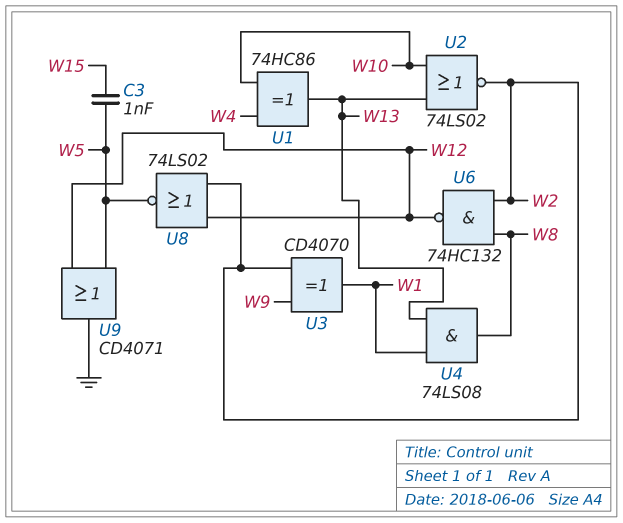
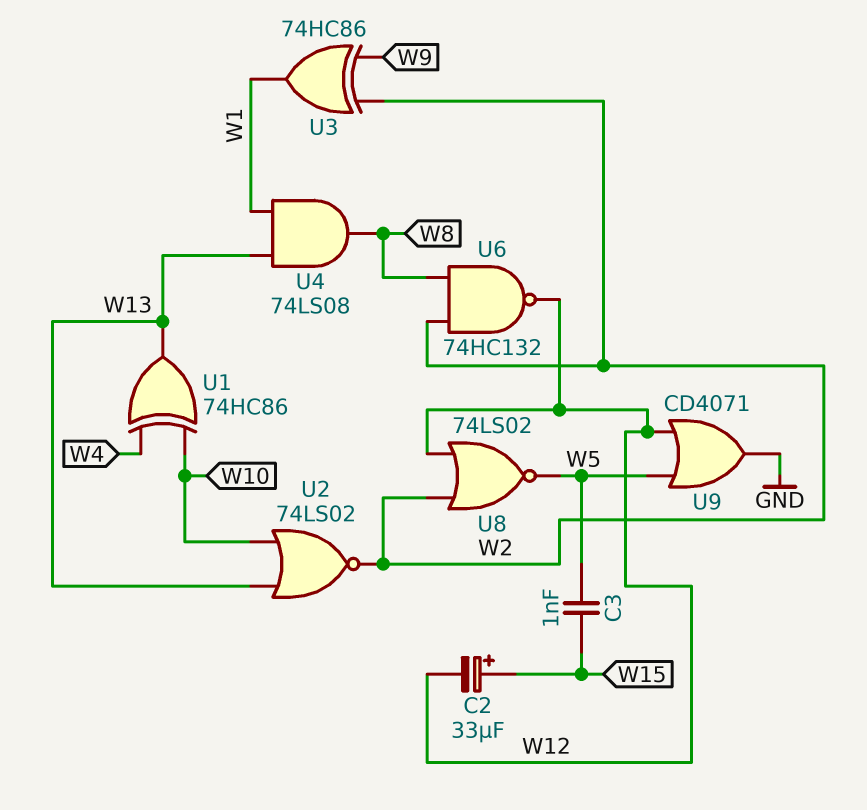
C2: none -> 33uF (plus W15, minus W12)
U3: XOR CD4070 (in W2, in W9, out W1) -> XOR 74HC86 (in W2, in W9, out W1)

